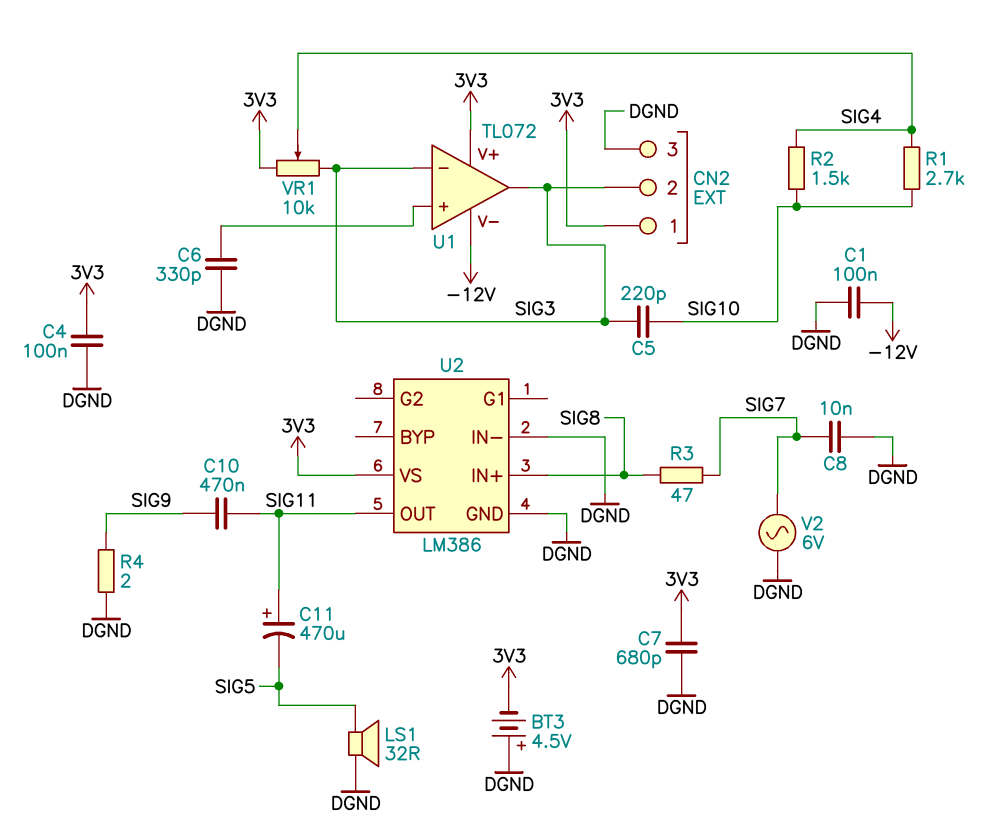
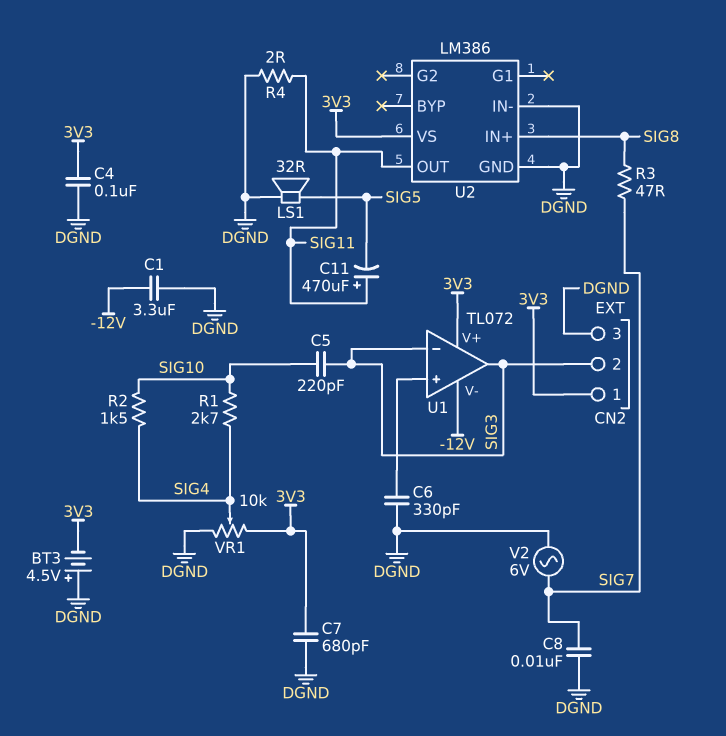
C1: 100nF (-12V, DGND) -> 3.3uF (-12V, DGND)
C10: 470nF (SIG9, SIG11) -> none
R4: 2 (DGND, SIG9) -> 2 (DGND, SIG11)
VR1: 10k (3V3, SIG3, wiper SIG4) -> 10k (3V3, DGND, wiper SIG4)

